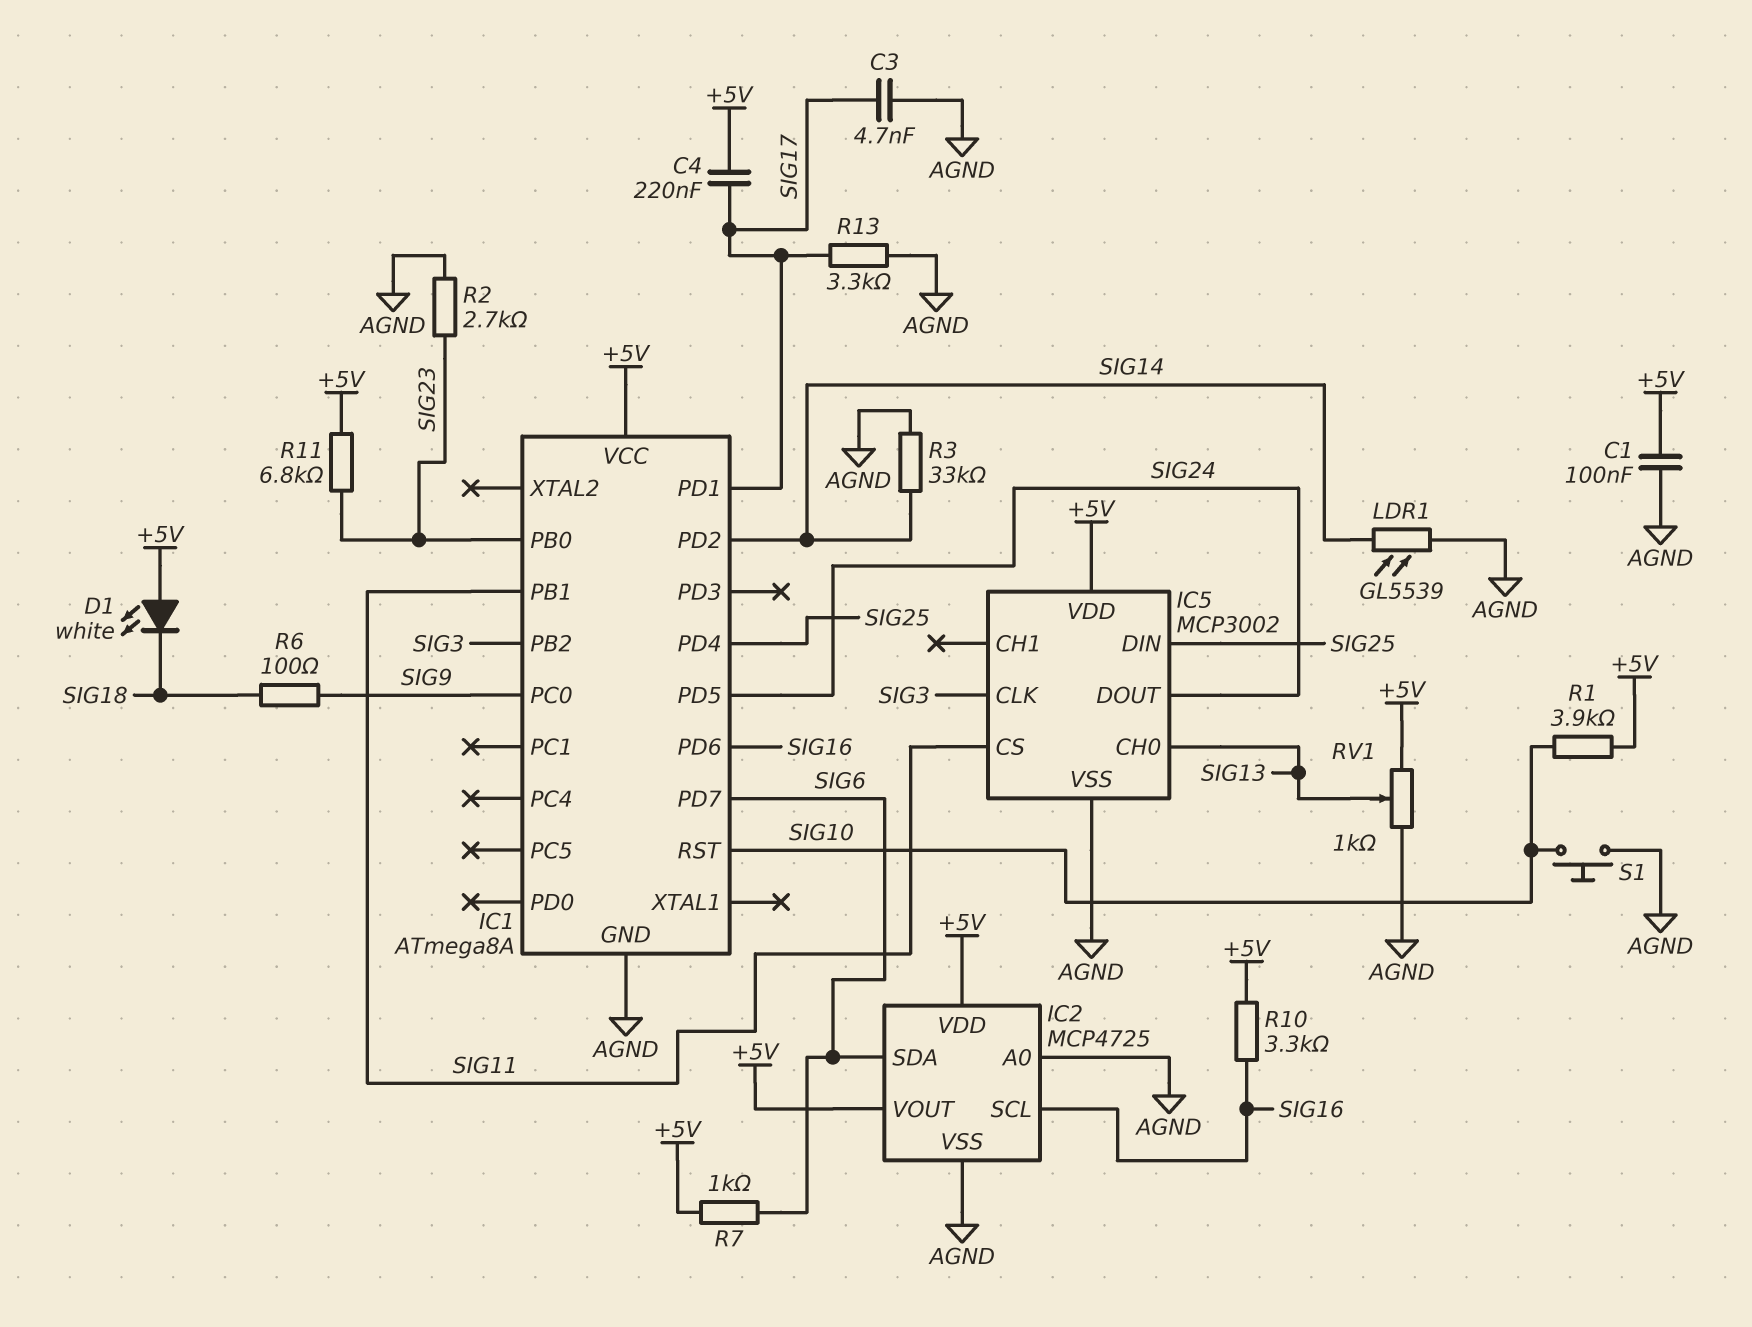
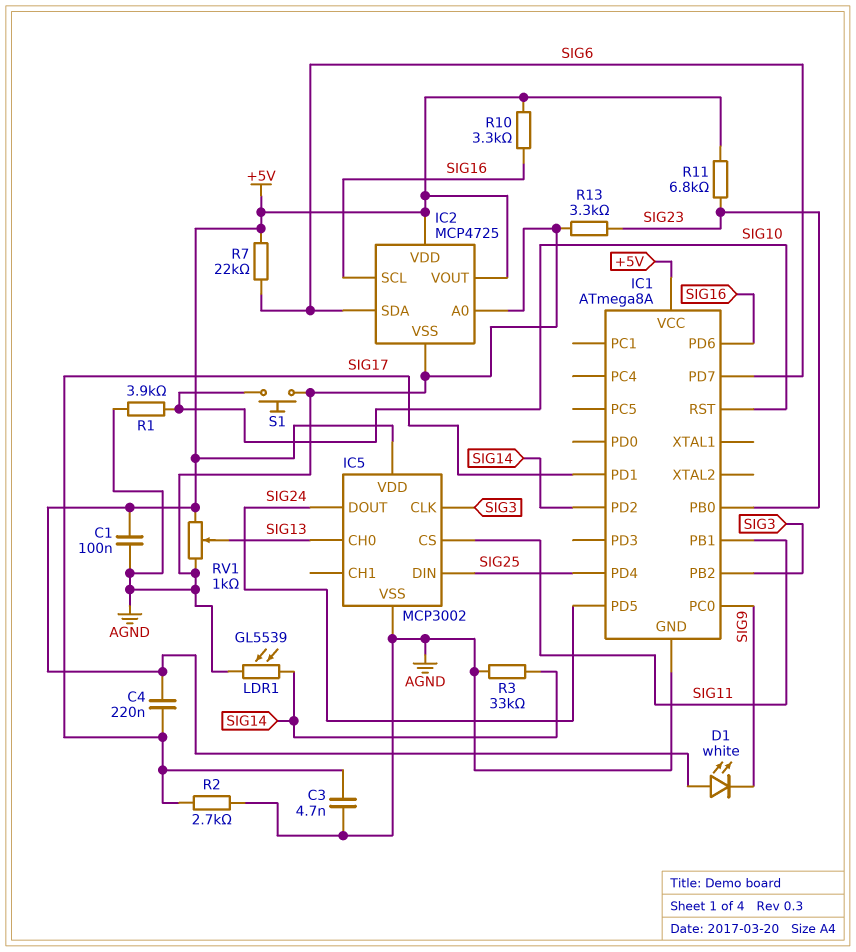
D1: LED white (A +5V, K SIG18) -> LED white (A +5V, K SIG9)
R1: 3.9k (+5V, SIG10) -> 3.9k (AGND, SIG10)
R2: 2.7k (AGND, SIG23) -> 2.7k (AGND, SIG17)
R6: 100 (SIG9, SIG18) -> none
R7: 1k (+5V, SIG6) -> 22k (+5V, SIG6)
R13: 3.3k (AGND, SIG17) -> 3.3k (AGND, SIG23)

